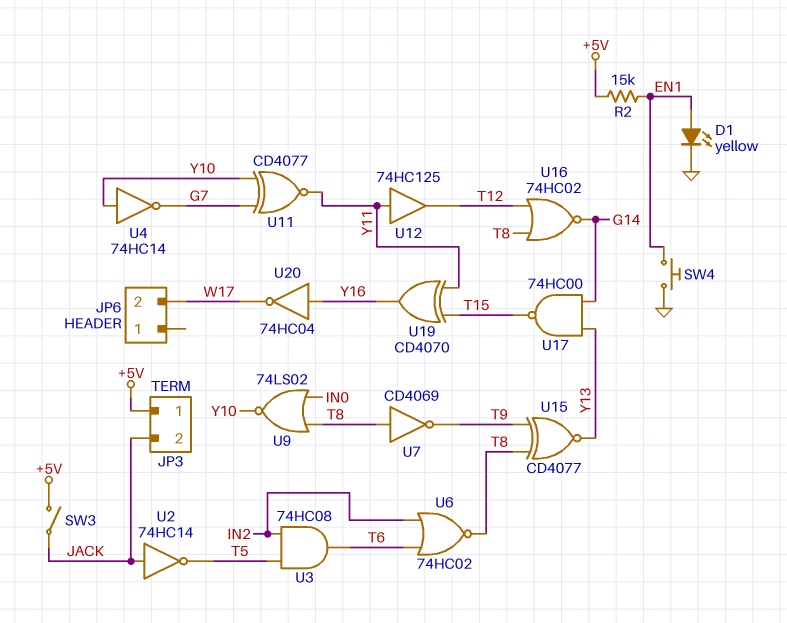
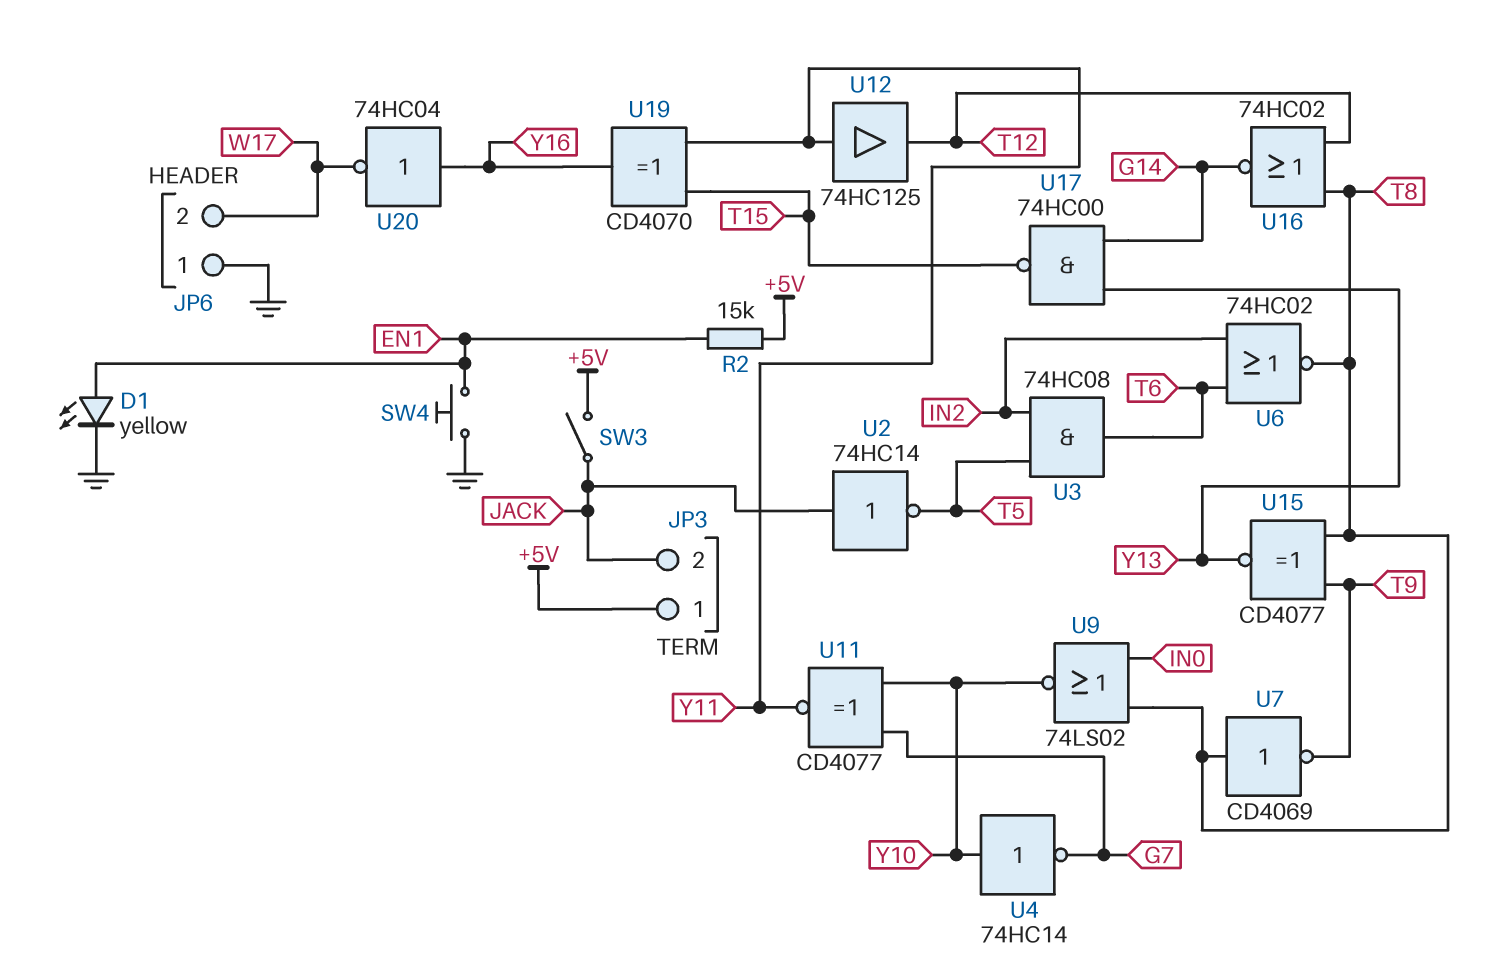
JP6 pin 1: none -> GND

